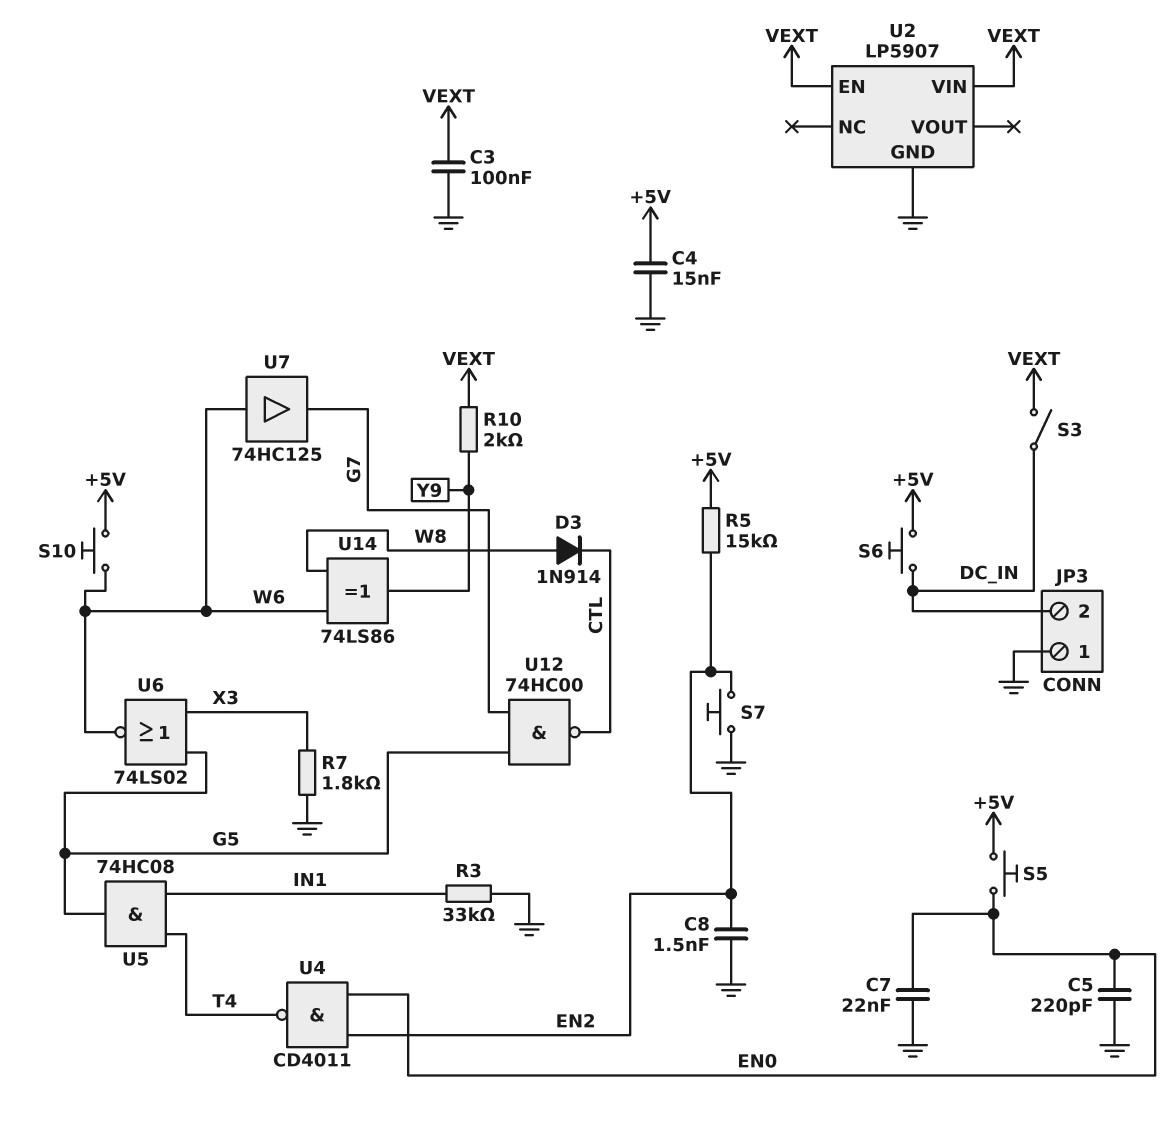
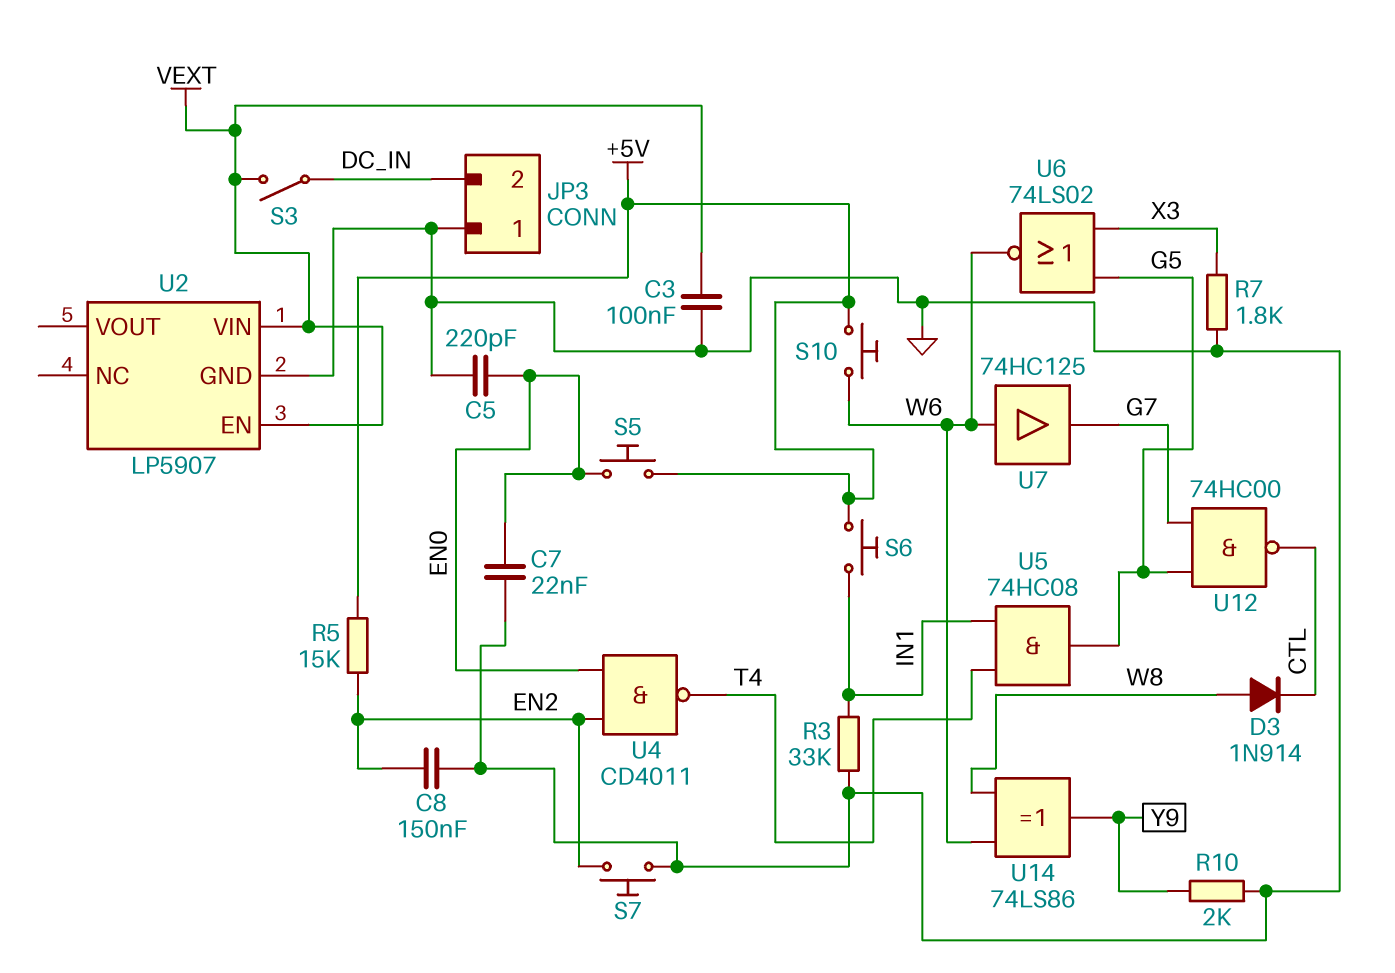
C4: 15nF (+5V, GND) -> none
C8: 1.5nF (EN2, GND) -> 150nF (EN2, GND)
R10: 2k (VEXT, Y9) -> 2k (GND, Y9)
S6: button (+5V, DC_IN) -> button (+5V, IN1)

